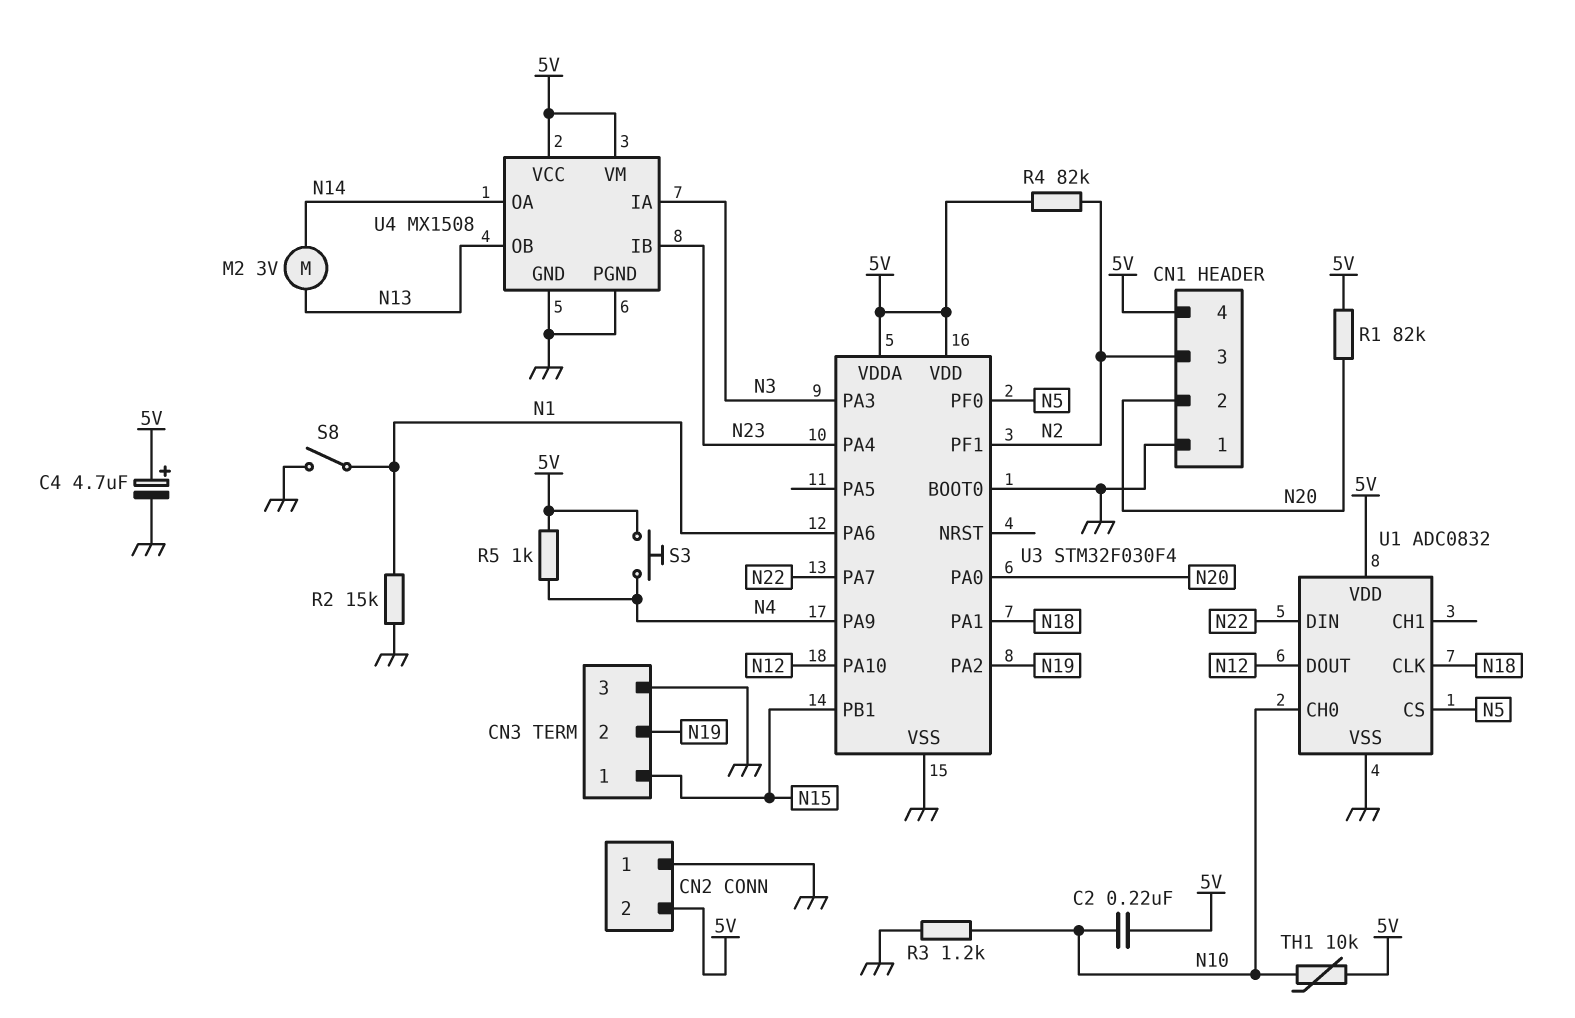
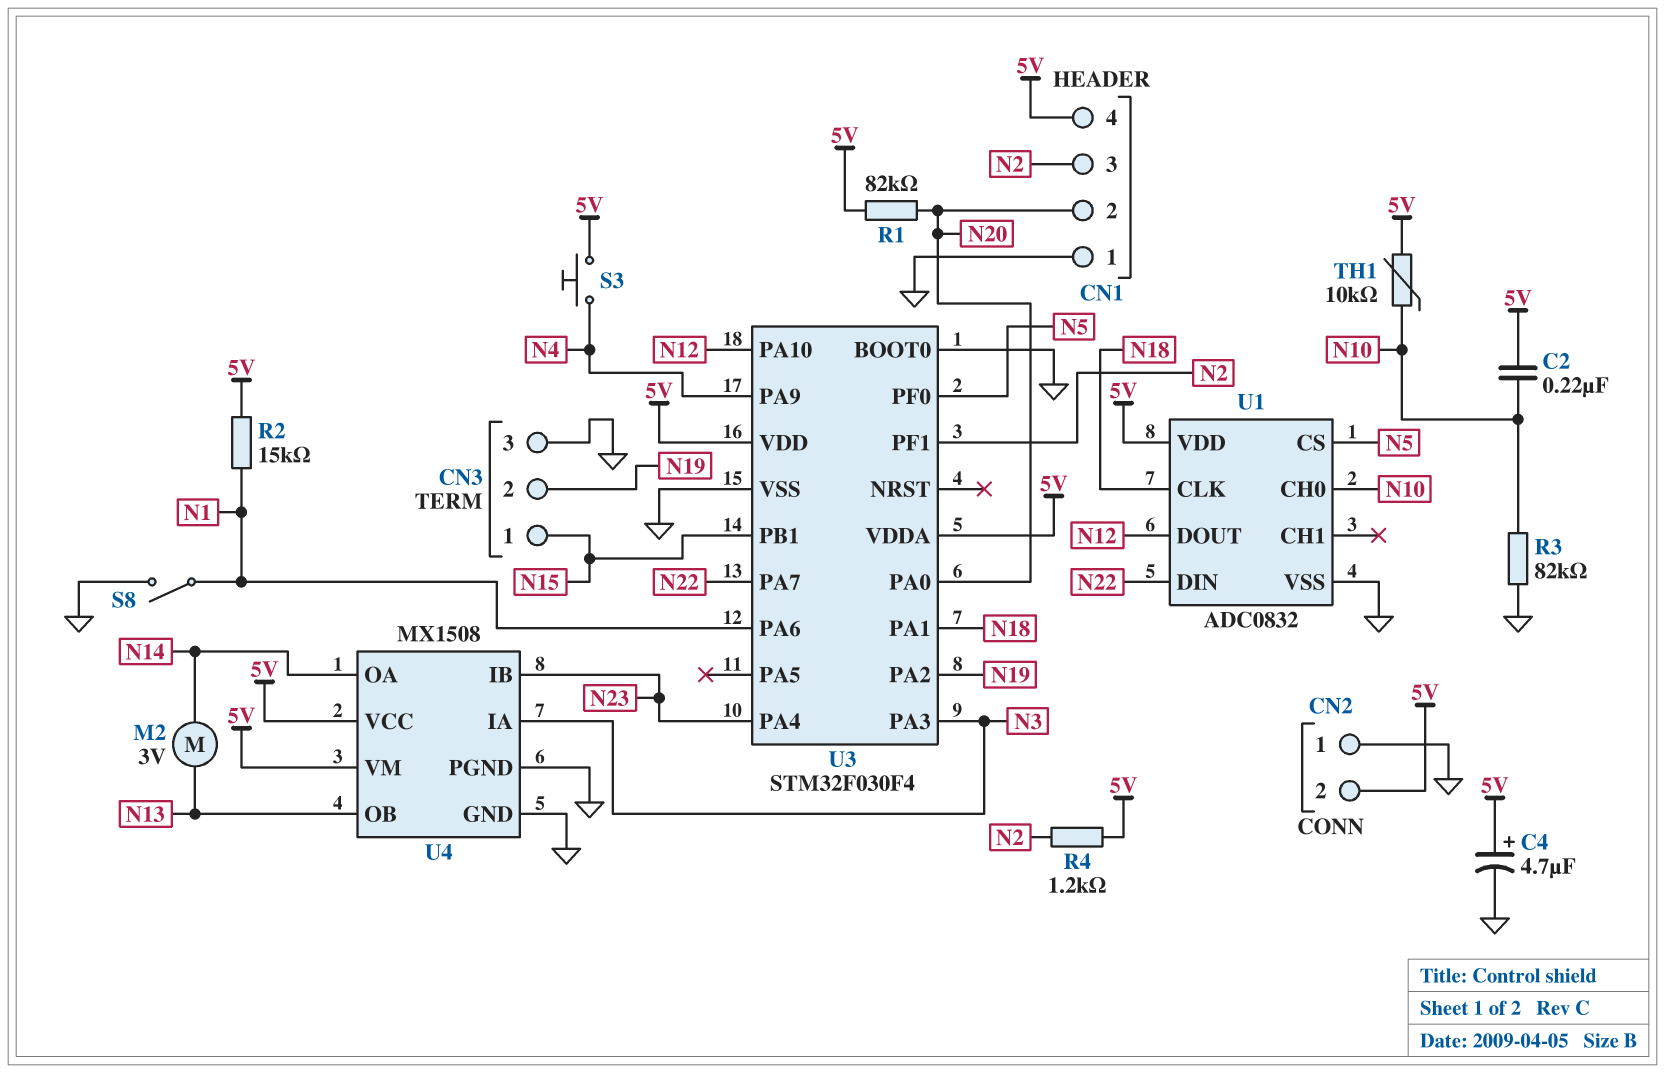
R2: 15k (GND, N1) -> 15k (5V, N1)
R3: 1.2k (GND, N10) -> 82k (GND, N10)
R4: 82k (5V, N2) -> 1.2k (5V, N2)
R5: 1k (5V, N4) -> none

